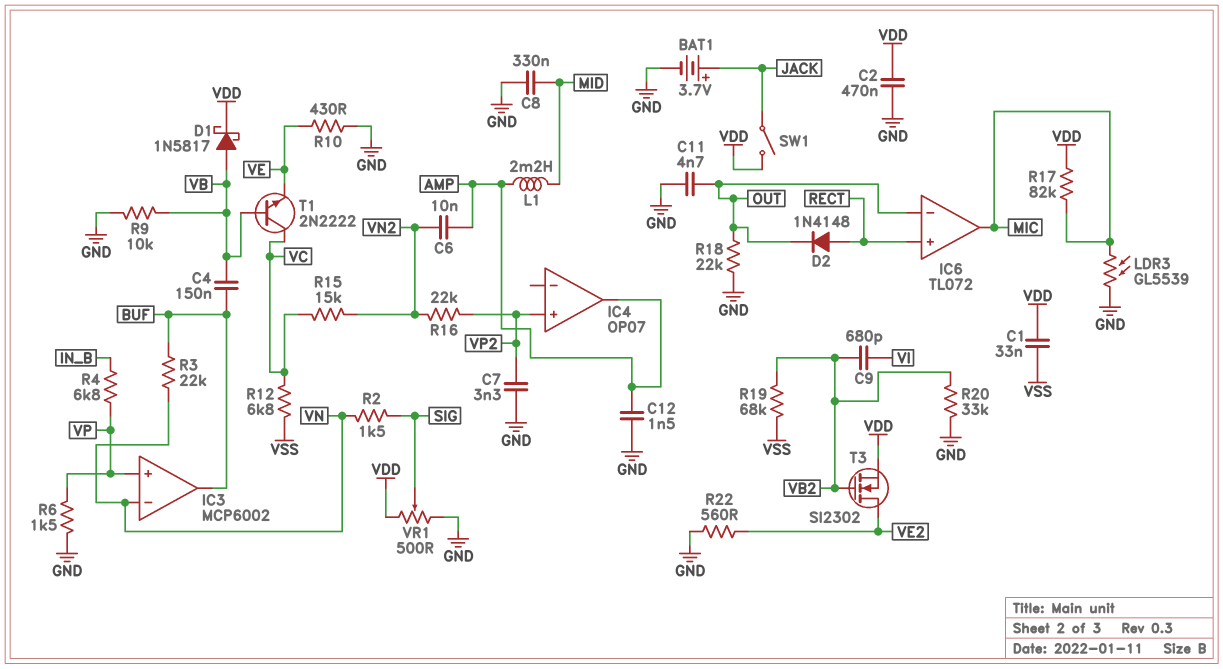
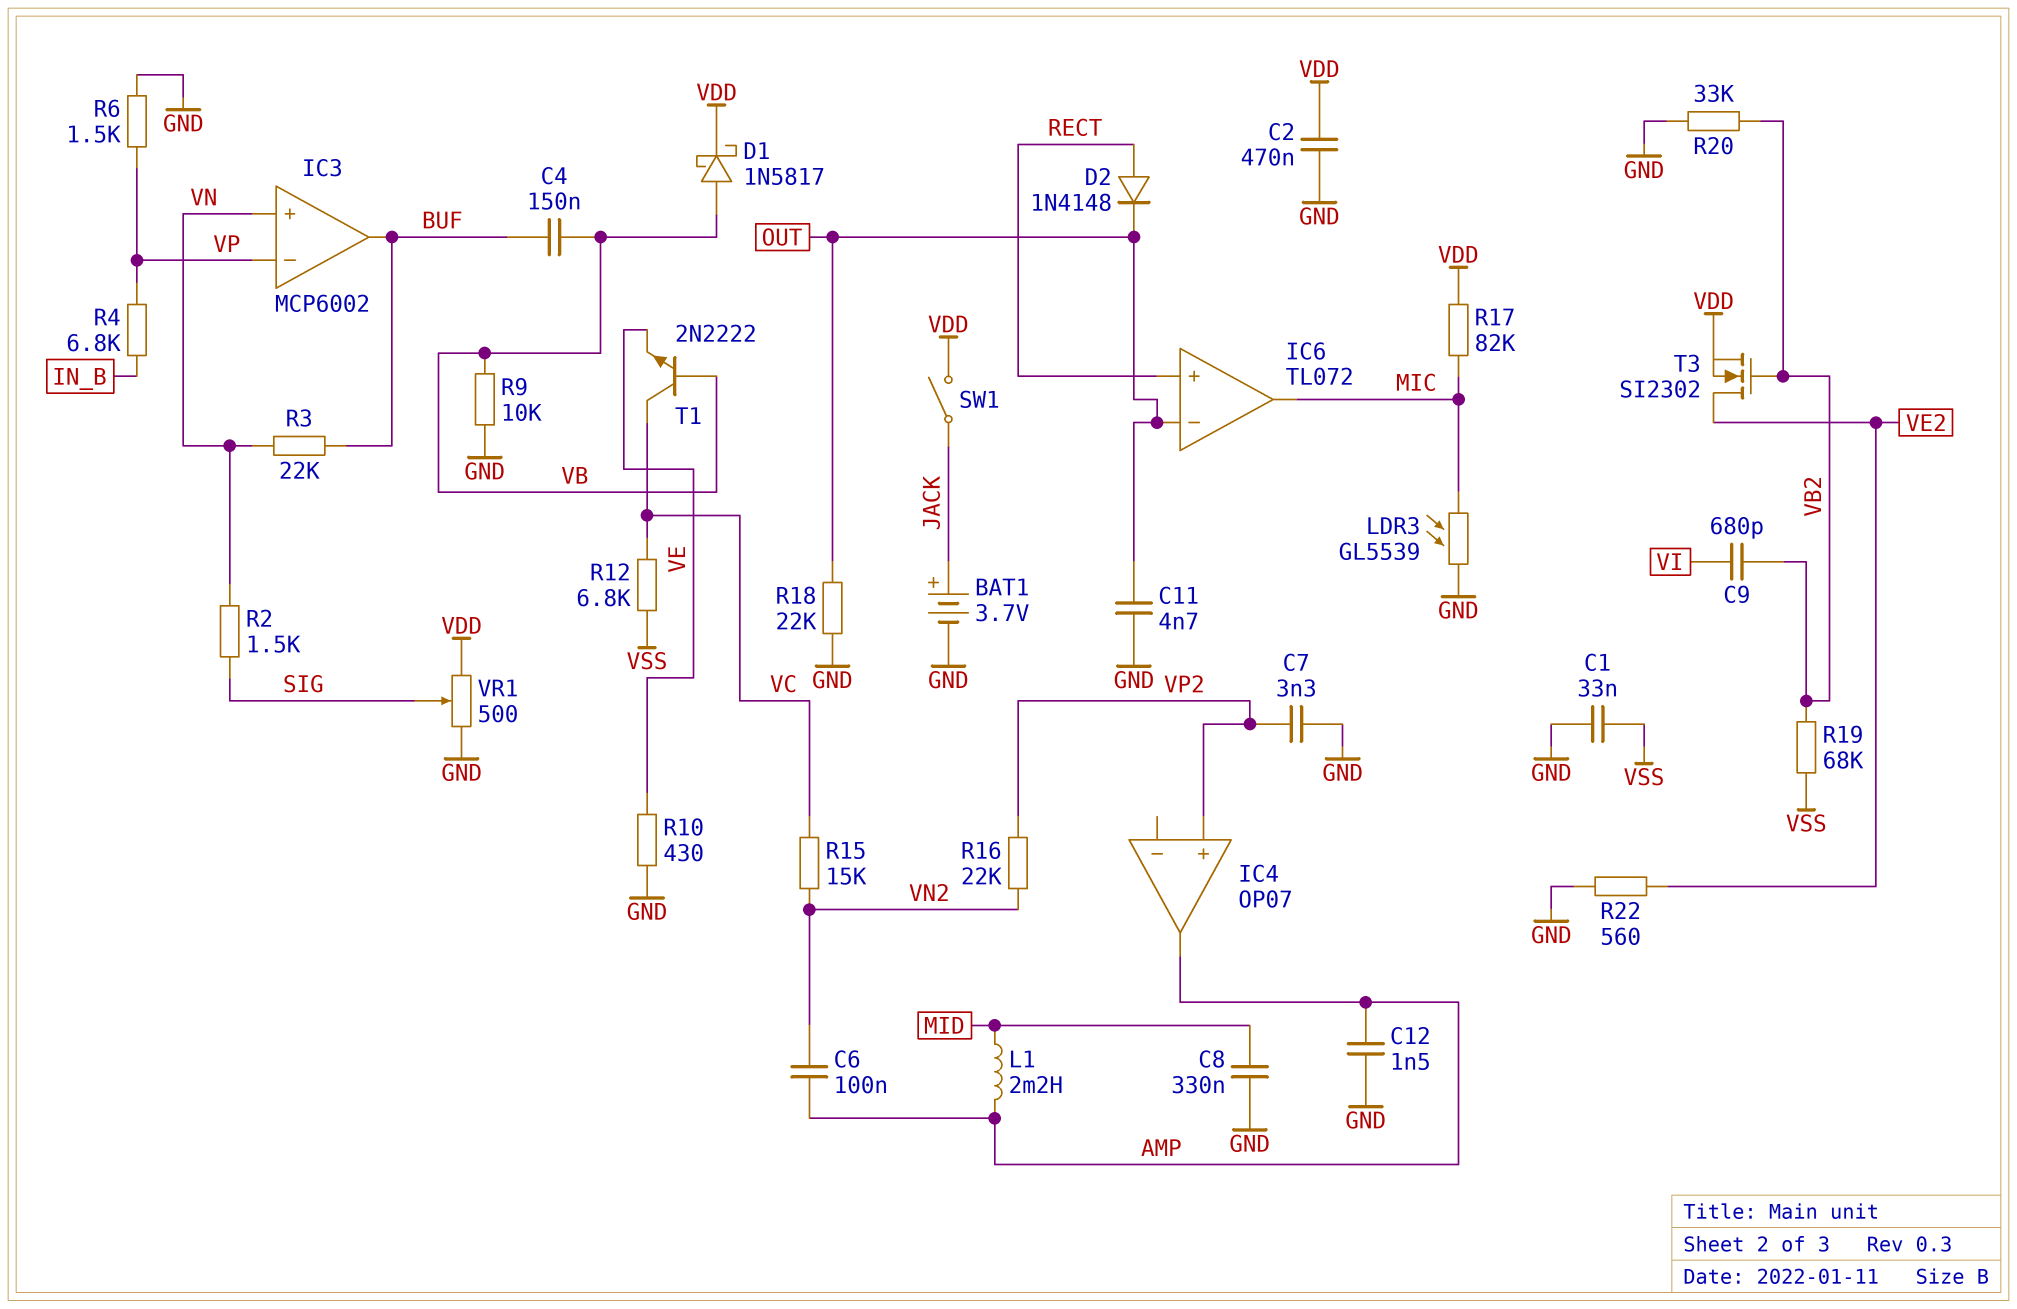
C1: 33nF (VDD, VSS) -> 33nF (GND, VSS)
C6: 10nF (AMP, VN2) -> 100nF (AMP, VN2)
IC3 pin in+: VP -> VN
IC3 pin in-: VN -> VP

